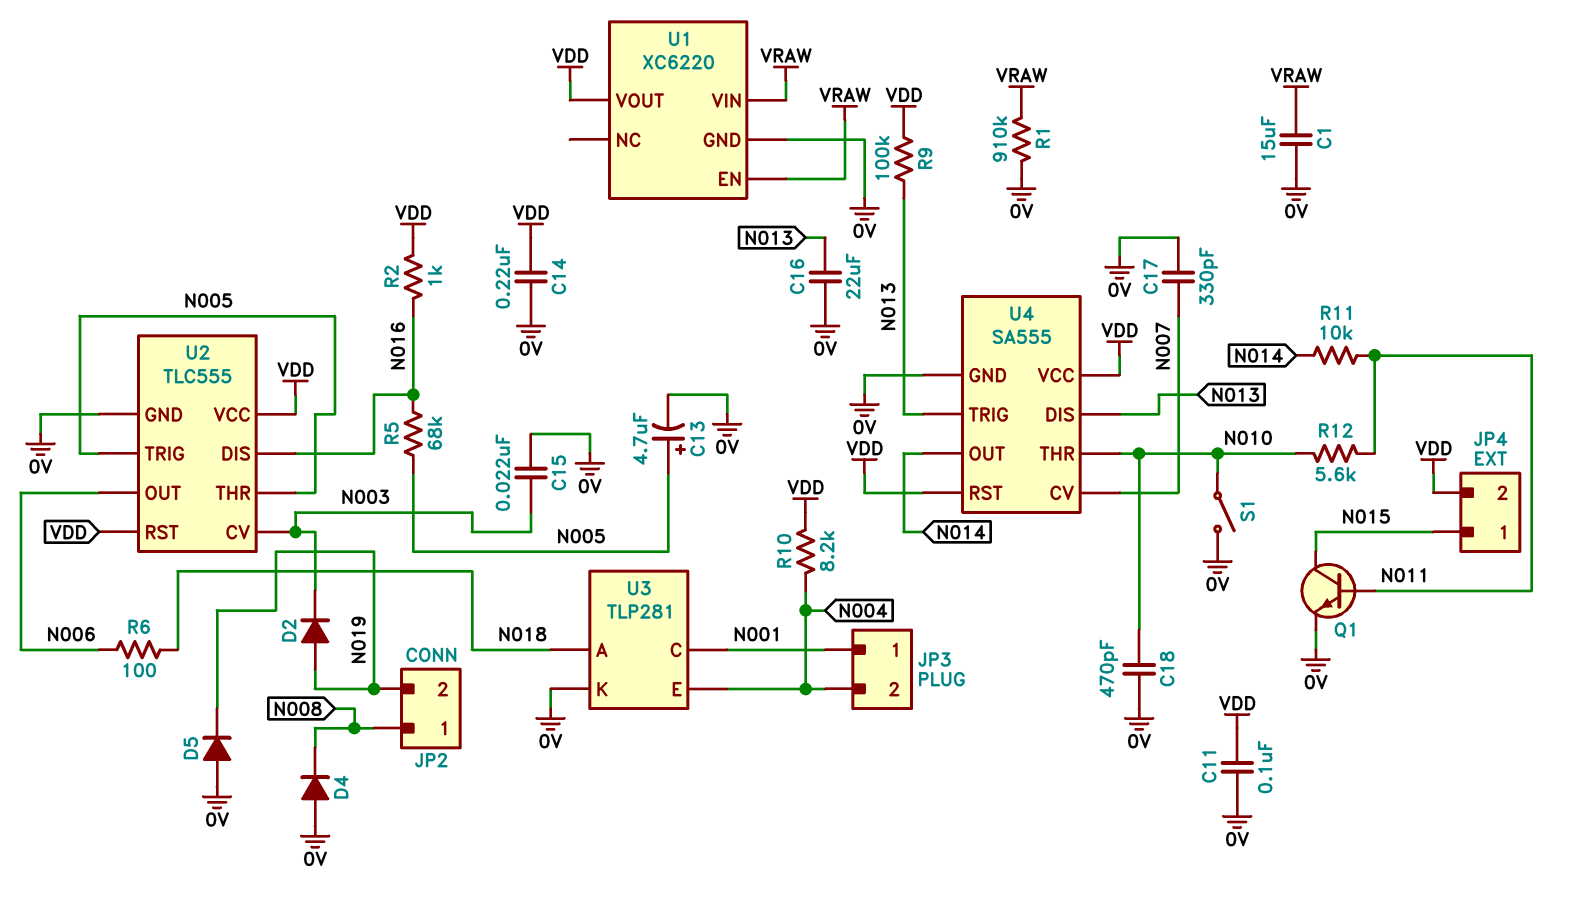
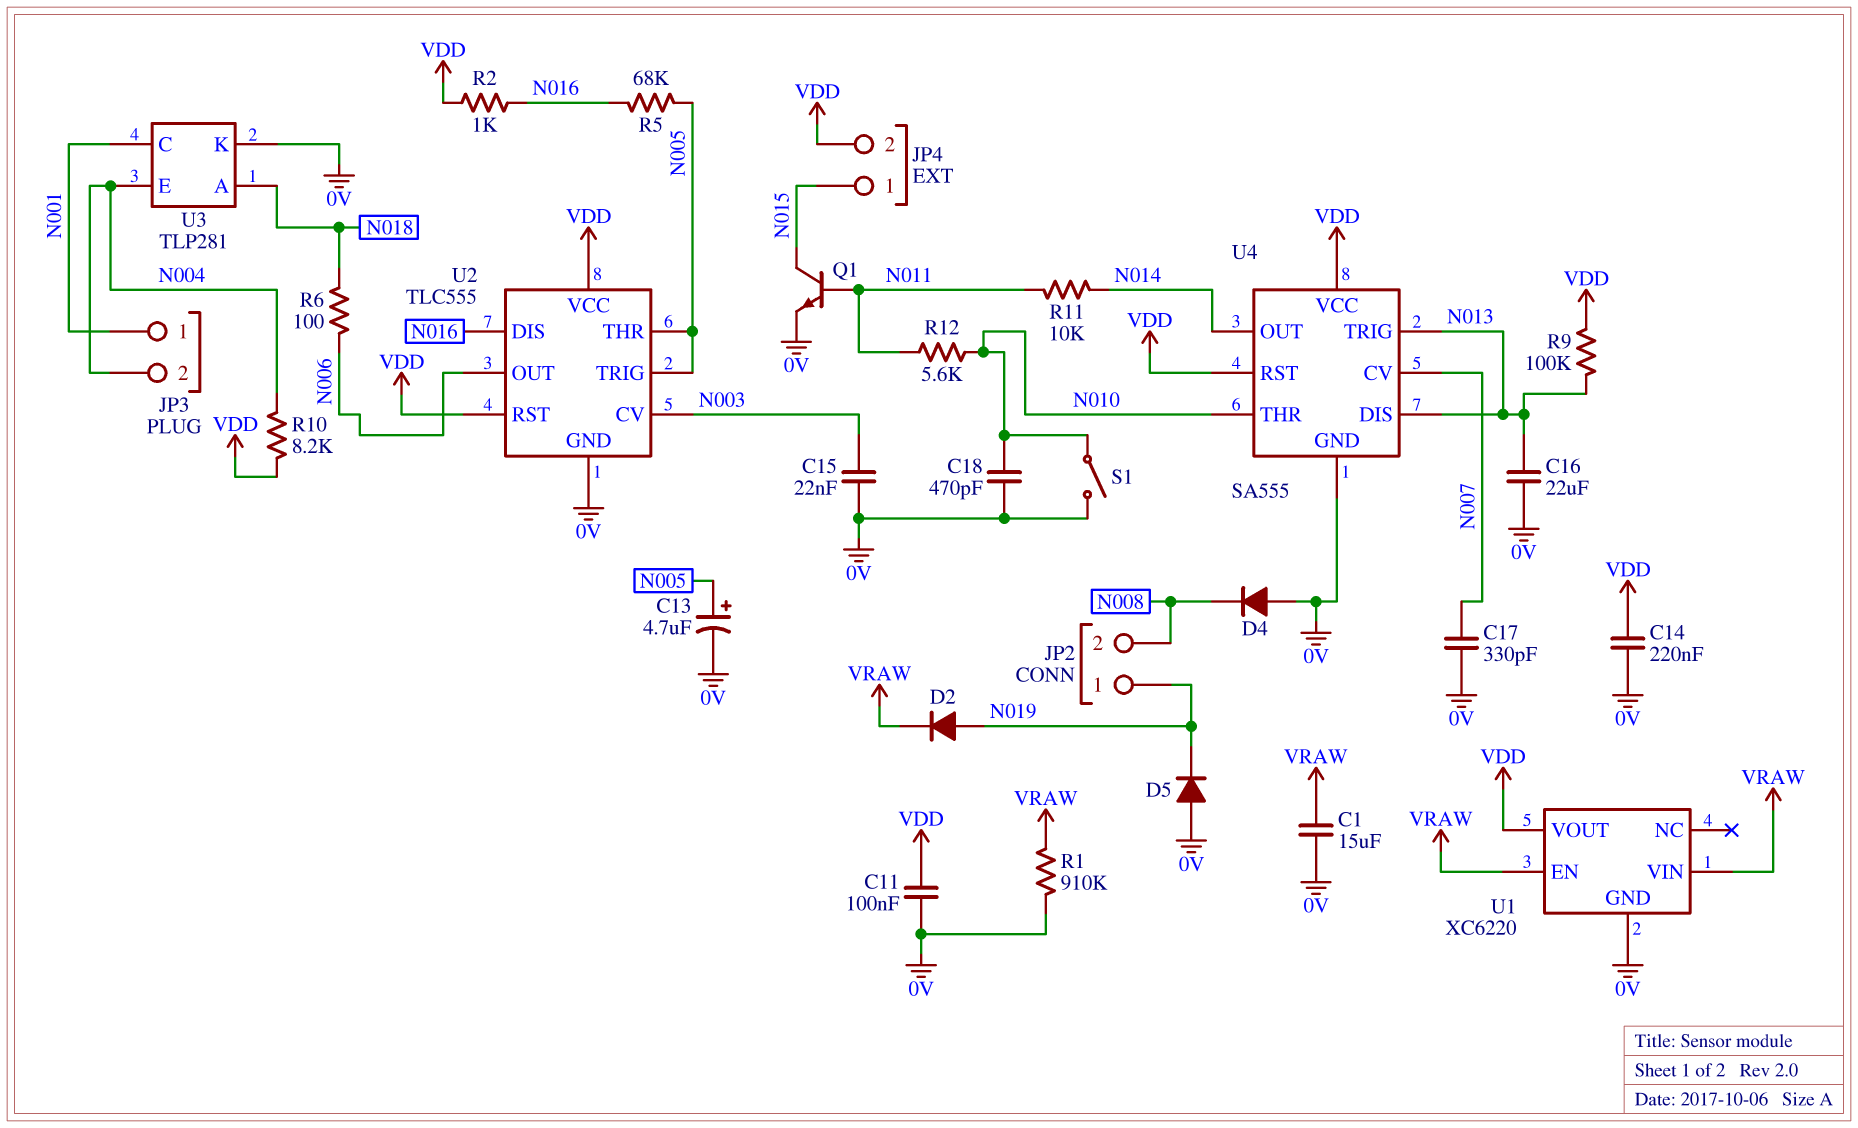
D2: diode (A N019, K N003) -> diode (A N019, K VRAW)
JP2 pin 1: N008 -> N019
JP2 pin 2: N019 -> N008

